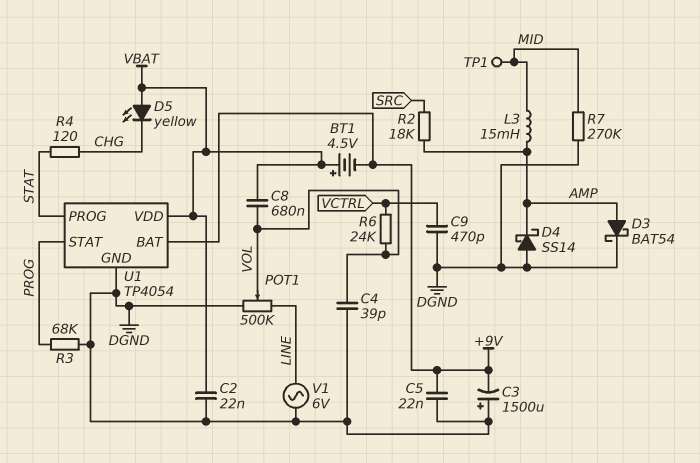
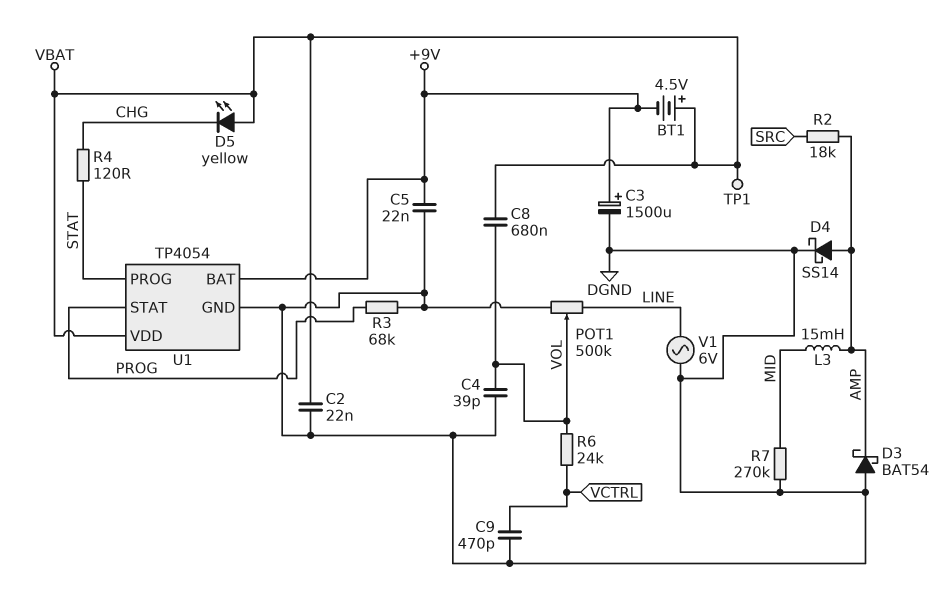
C3: 1500uF (plus DGND, minus +9V) -> 1500uF (plus +9V, minus DGND)
D3: schottky BAT54 (A AMP, K DGND) -> schottky BAT54 (A DGND, K AMP)
D4: schottky SS14 (A DGND, K AMP) -> schottky SS14 (A AMP, K DGND)
TP1: test point (MID) -> test point (VBAT)

